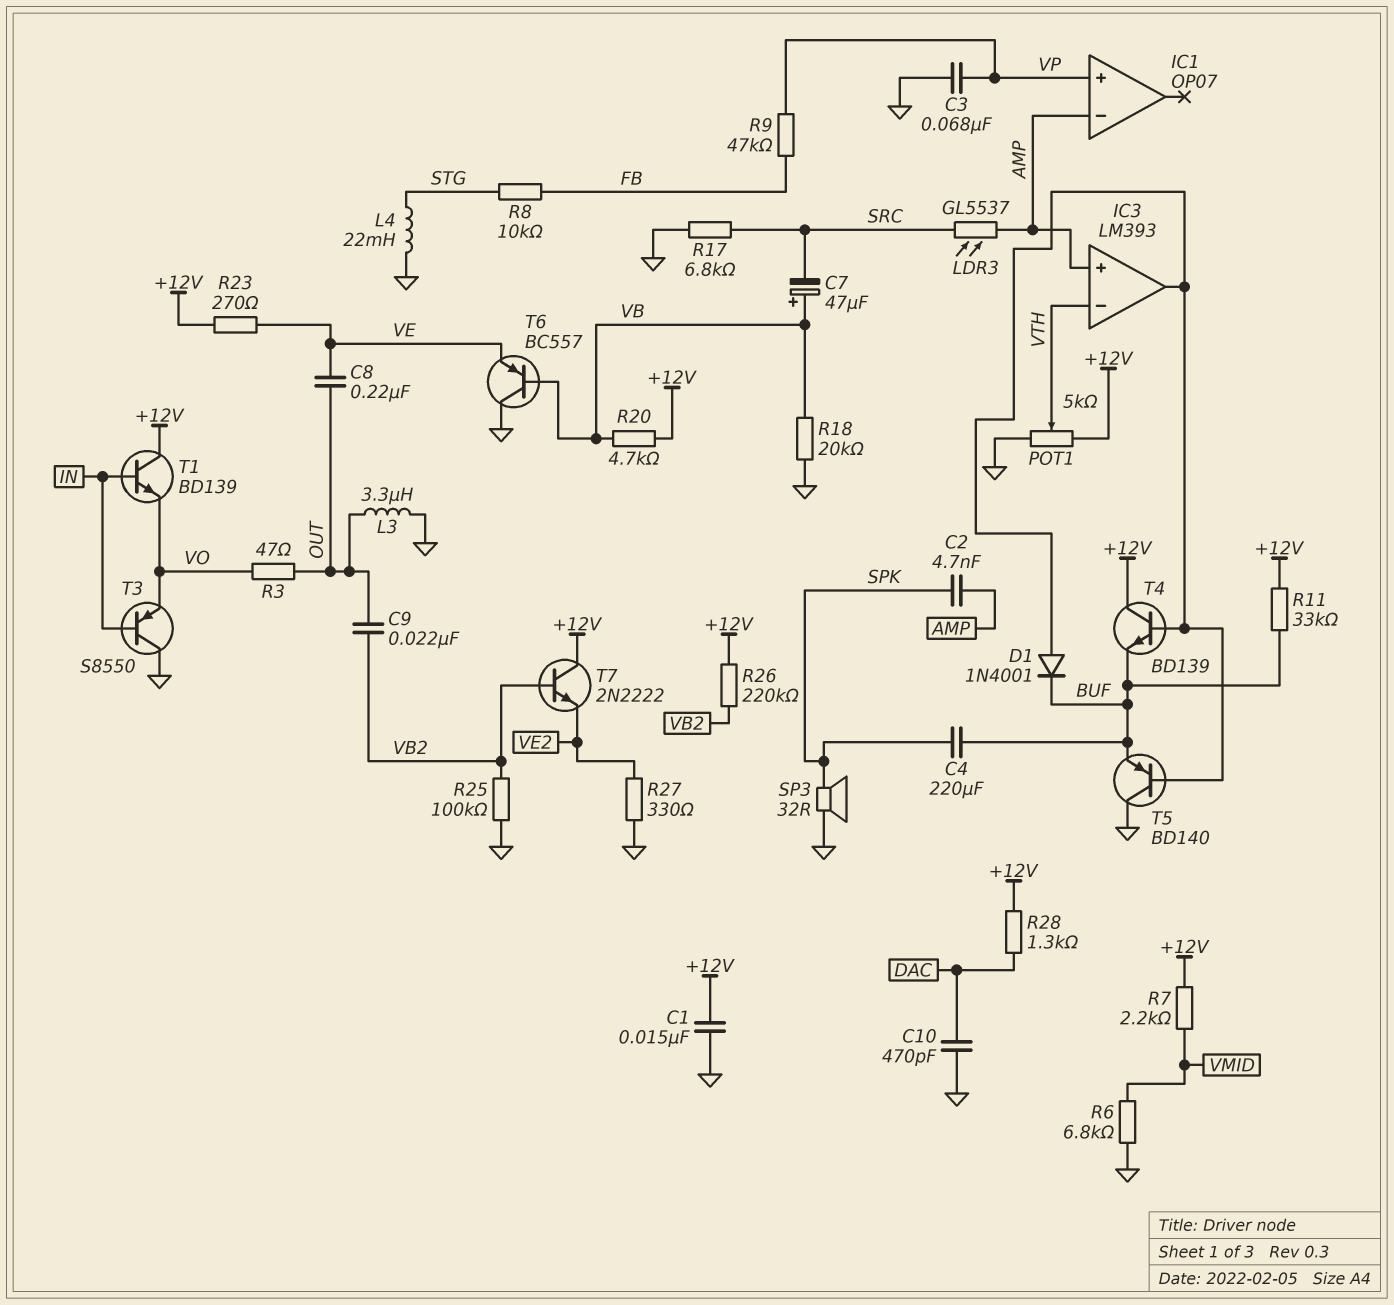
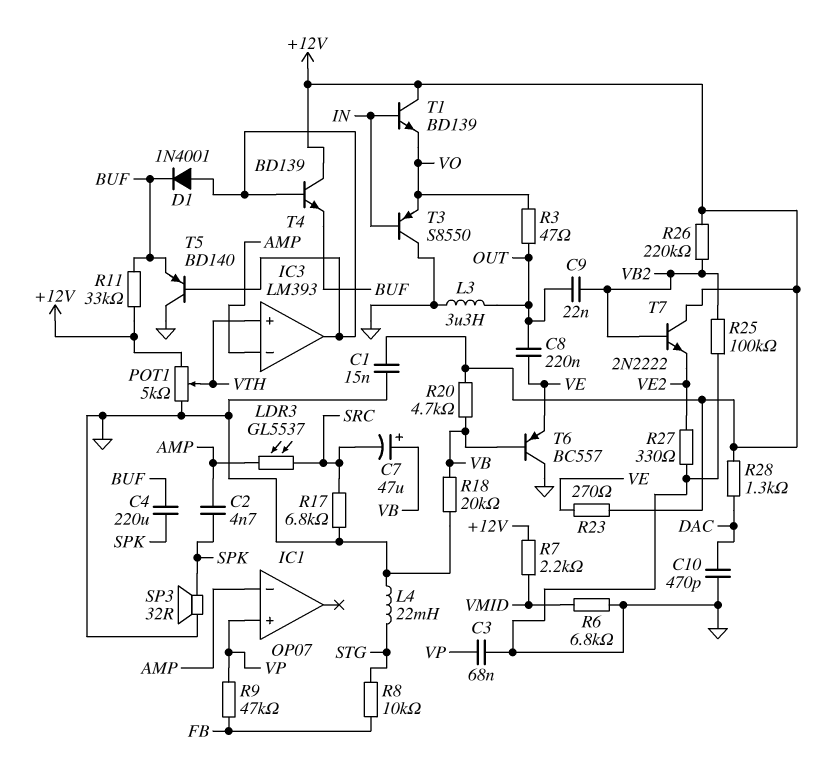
IC3 pin in+: AMP -> VTH
IC3 pin in-: VTH -> AMP

